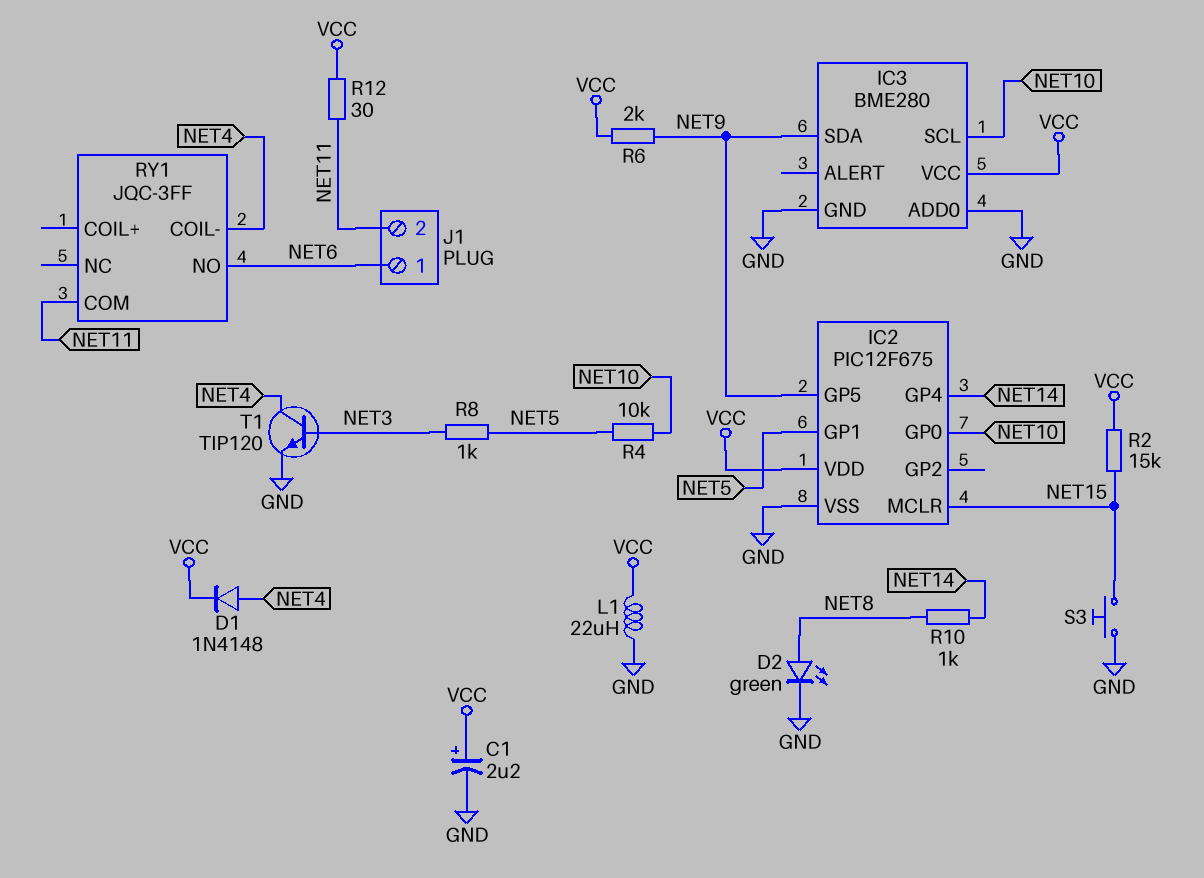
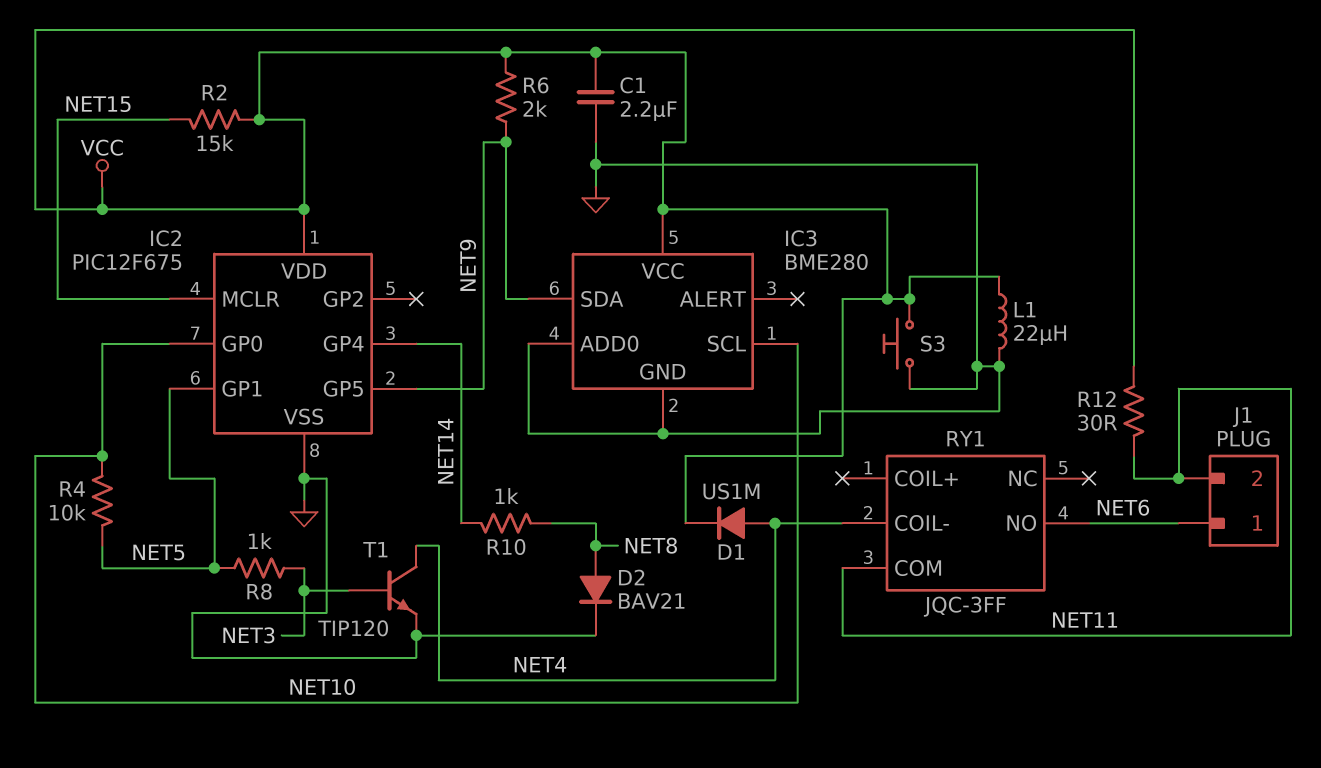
C1: 2.2uF (plus VCC, minus GND) -> 2.2uF (GND, VCC)
D1: diode 1N4148 (A NET4, K VCC) -> diode US1M (A NET4, K VCC)
D2: LED green (A NET8, K GND) -> diode BAV21 (A NET8, K GND)
S3: button (GND, NET15) -> button (GND, VCC)

